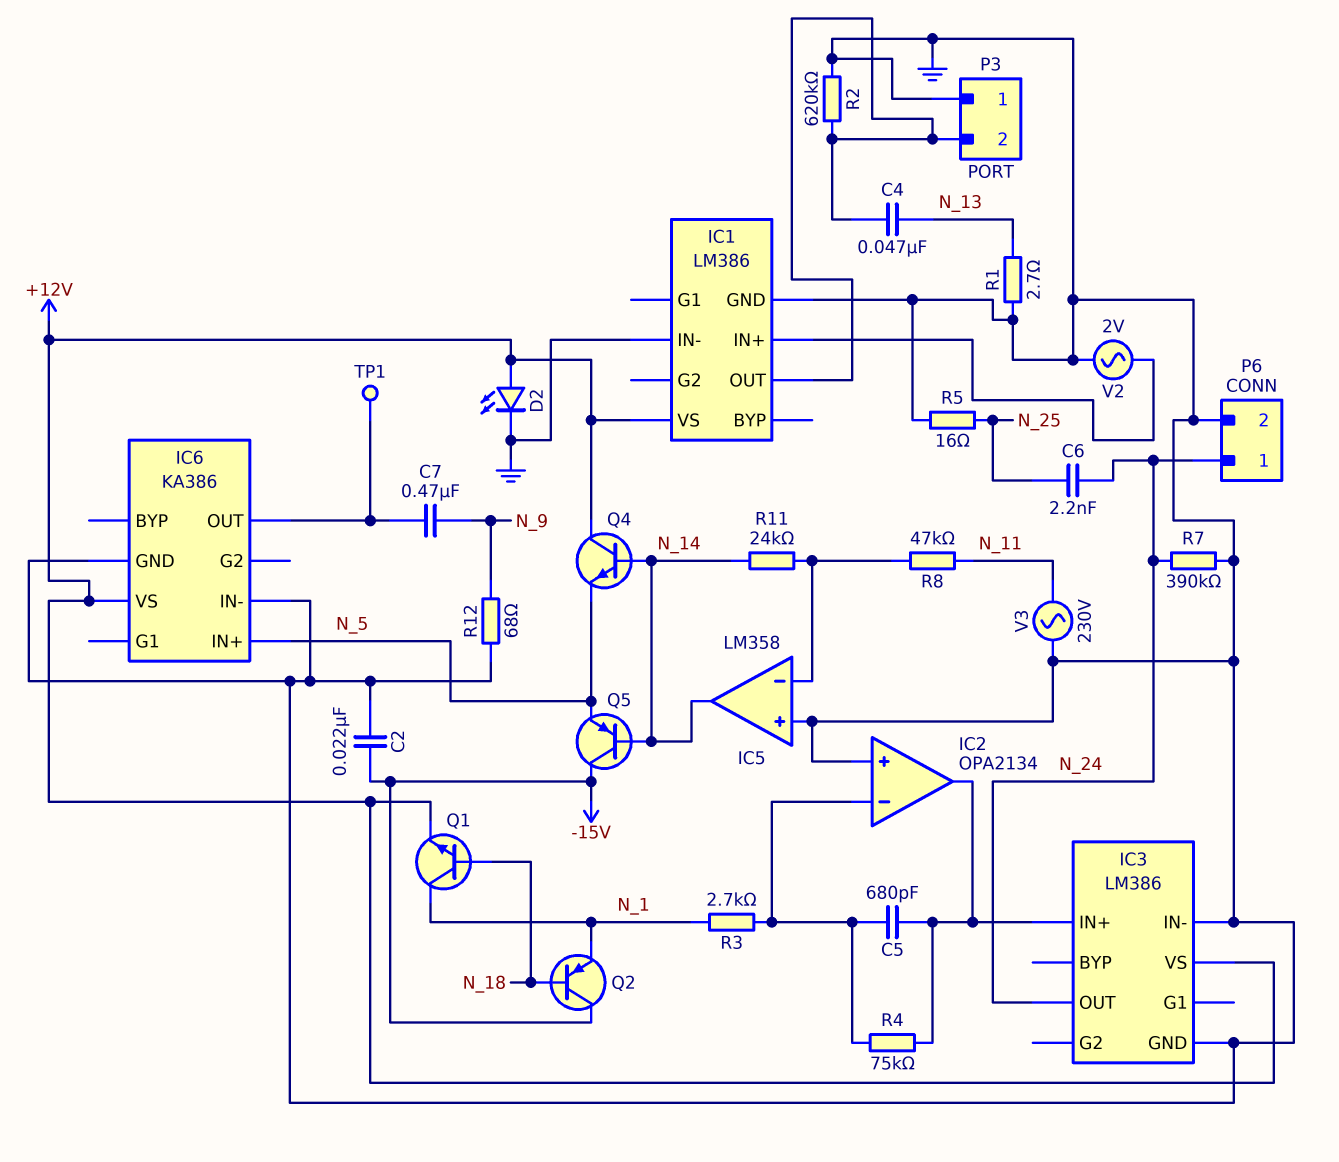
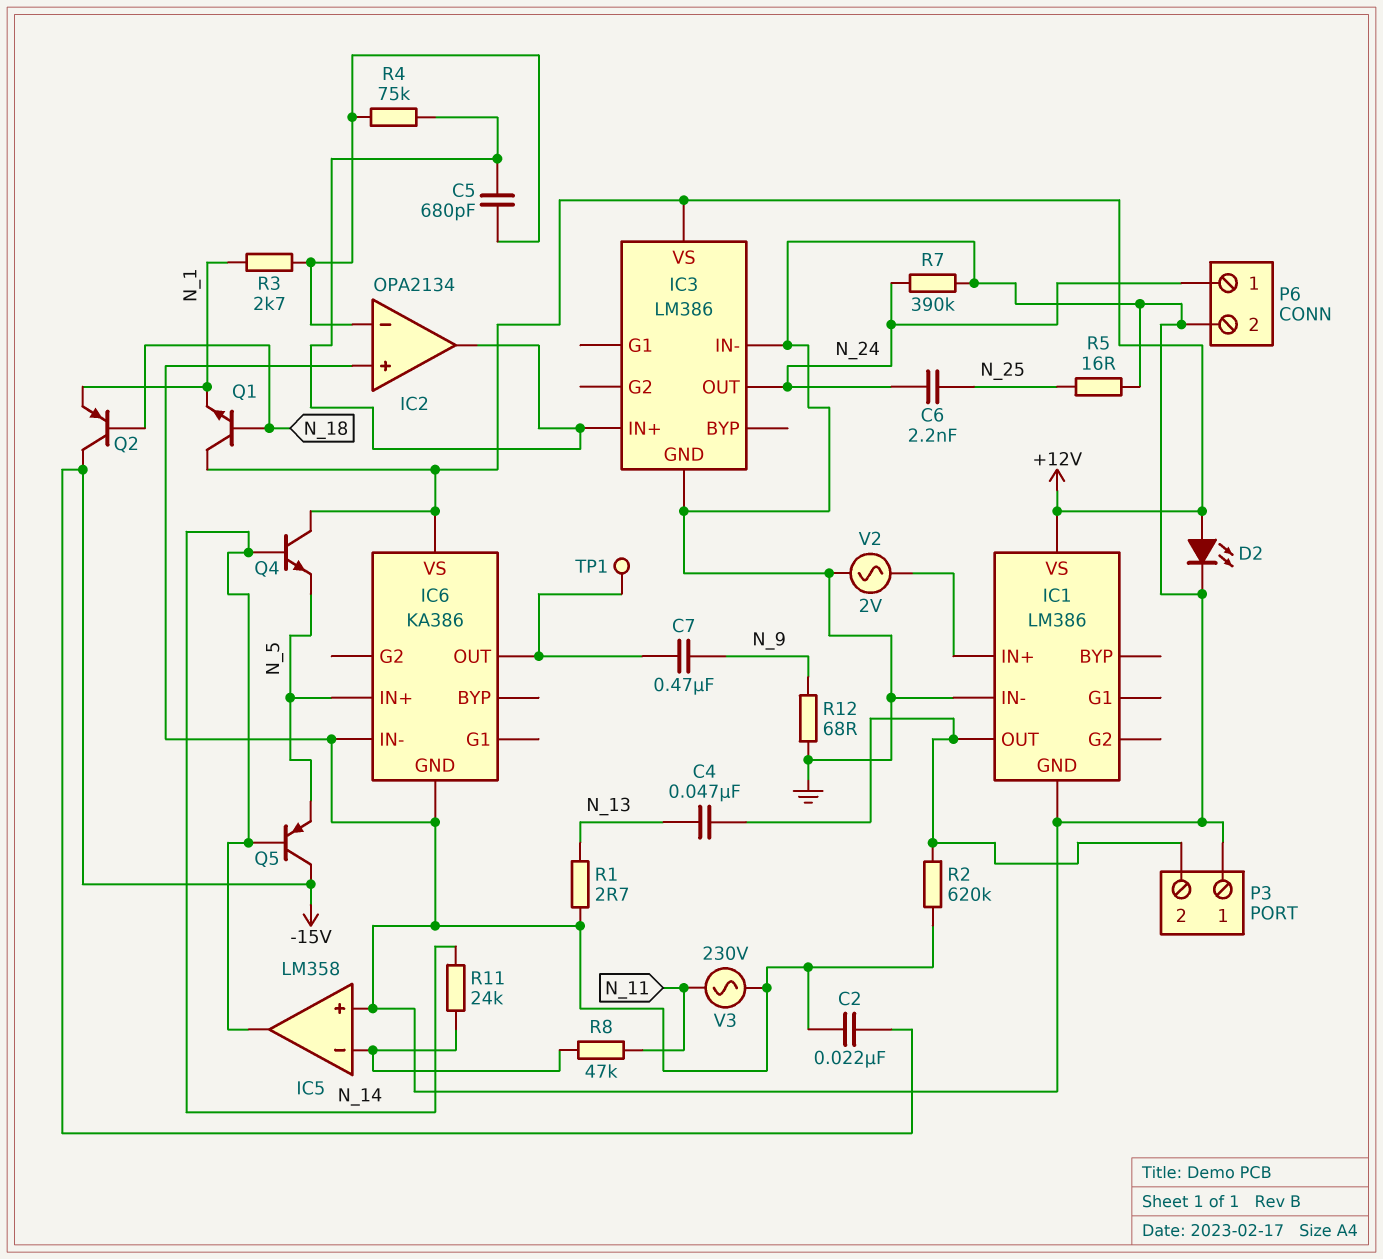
Q1: NPN (B N_18, C N_1, E +12V) -> NPN (B N_18, C +12V, E N_1)

